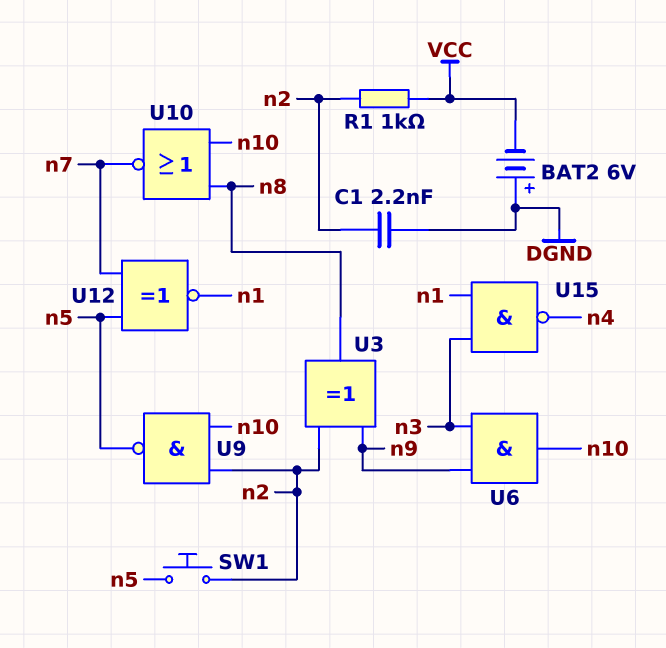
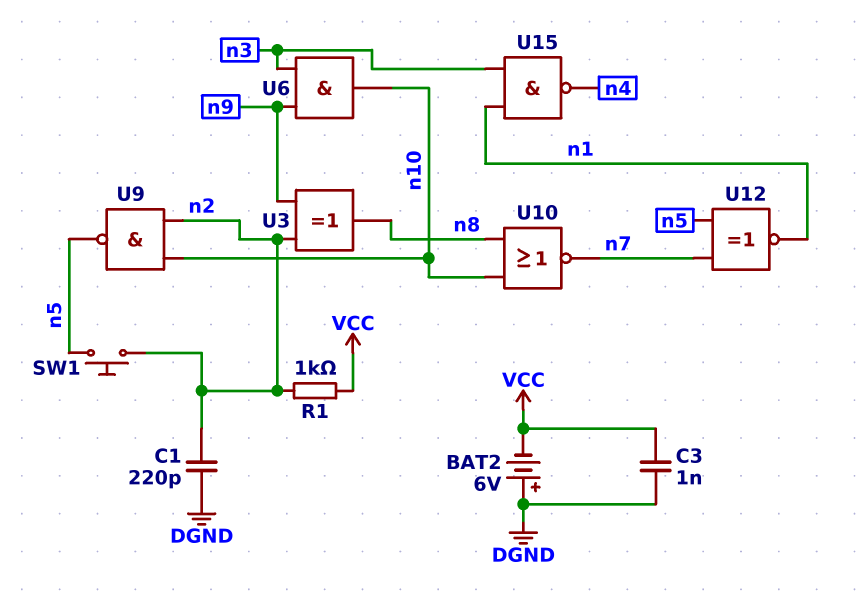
C1: 2.2nF (DGND, n2) -> 220pF (DGND, n2)
C3: none -> 1nF (DGND, VCC)

